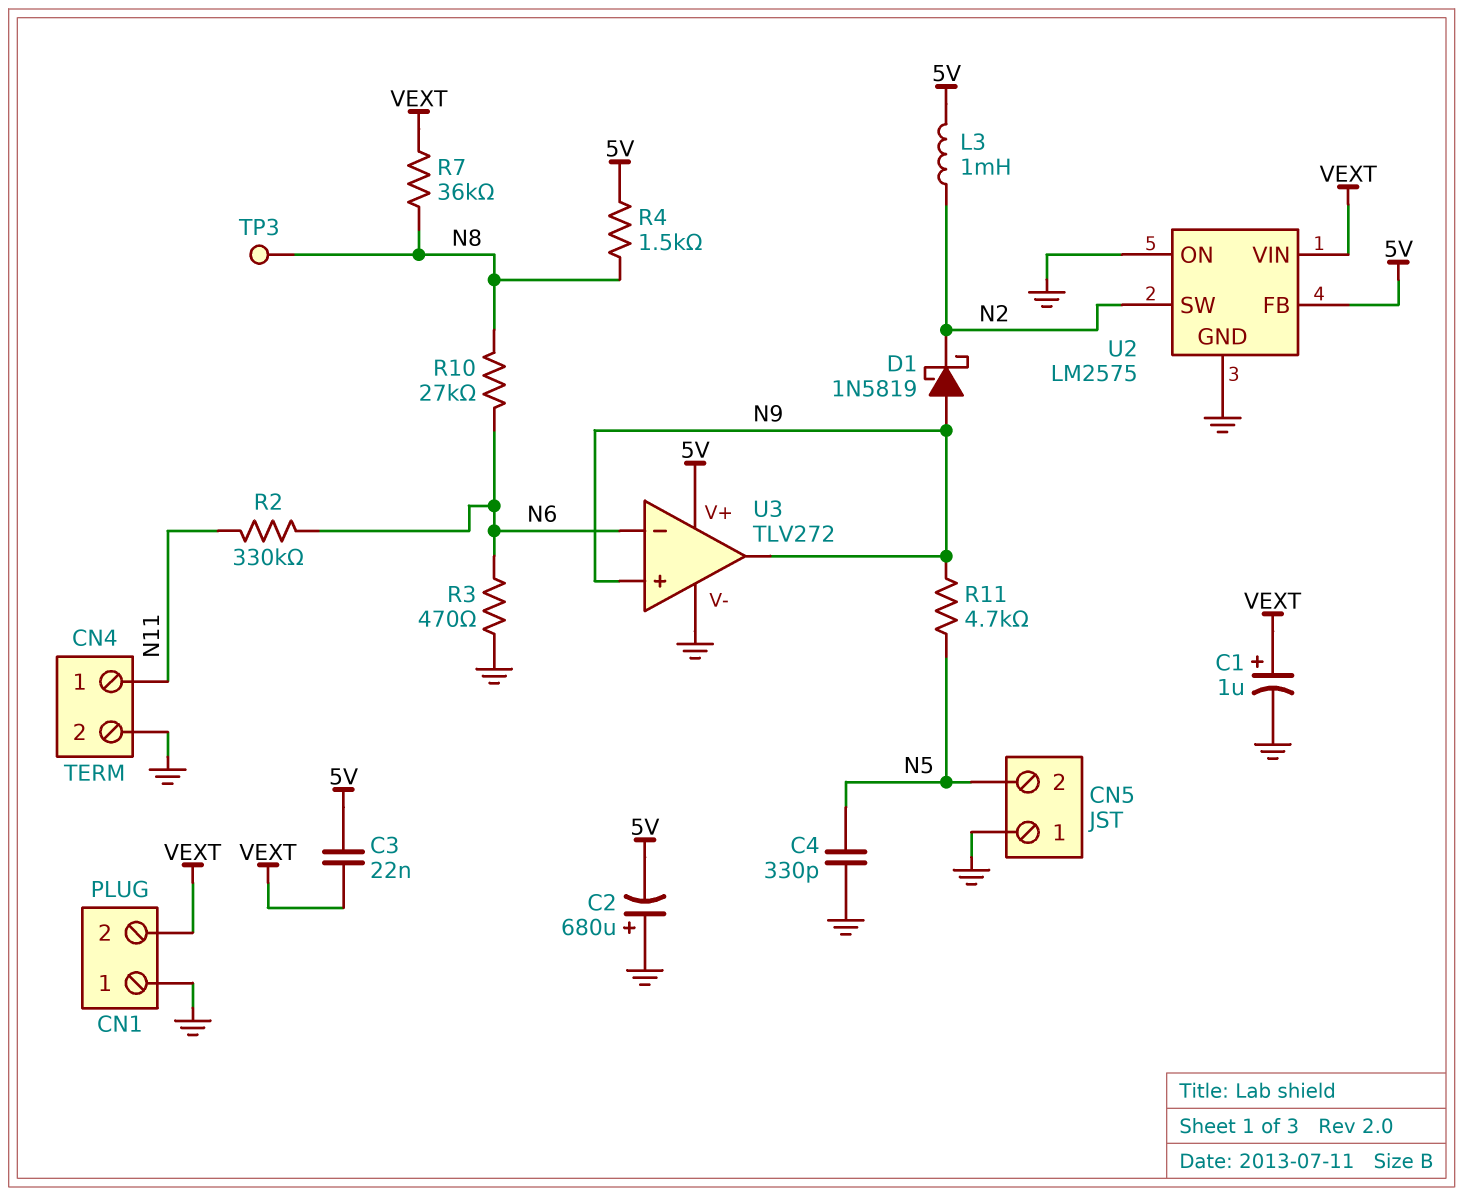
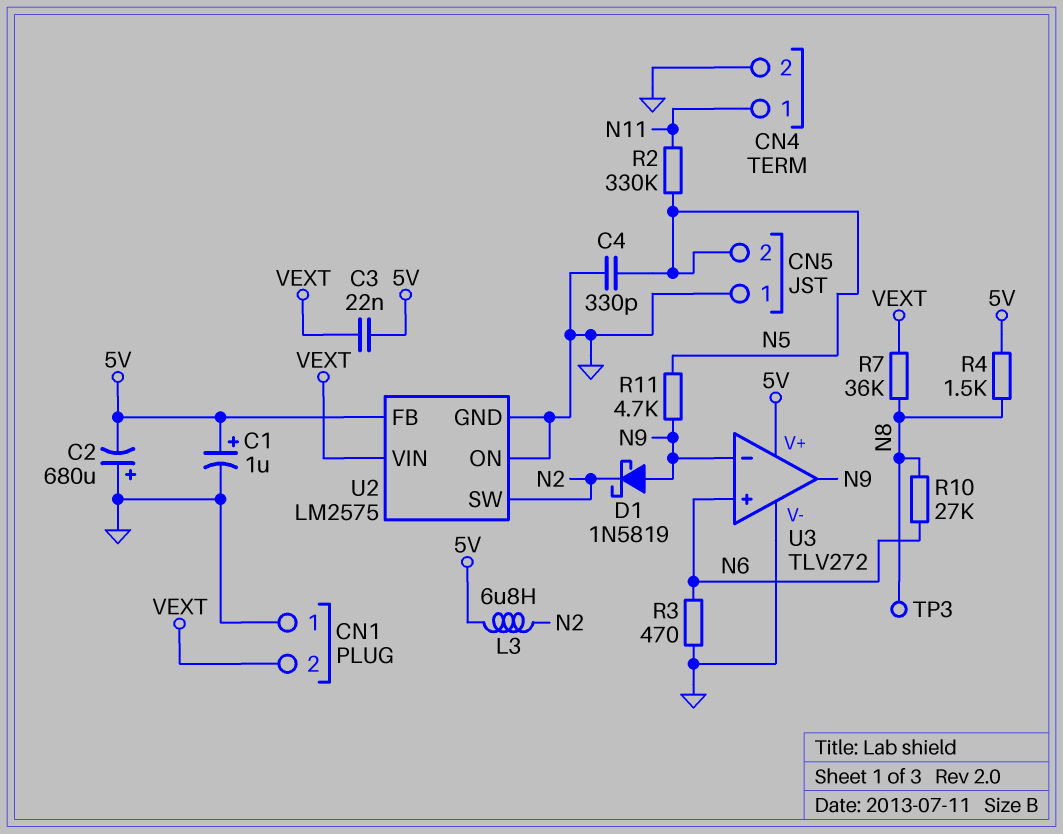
C1: 1uF (plus VEXT, minus GND) -> 1uF (plus 5V, minus GND)
L3: 1mH (5V, N2) -> 6.8uH (5V, N2)
R2: 330k (N6, N11) -> 330k (N5, N11)
U3 pin in+: N9 -> N6
U3 pin in-: N6 -> N9

